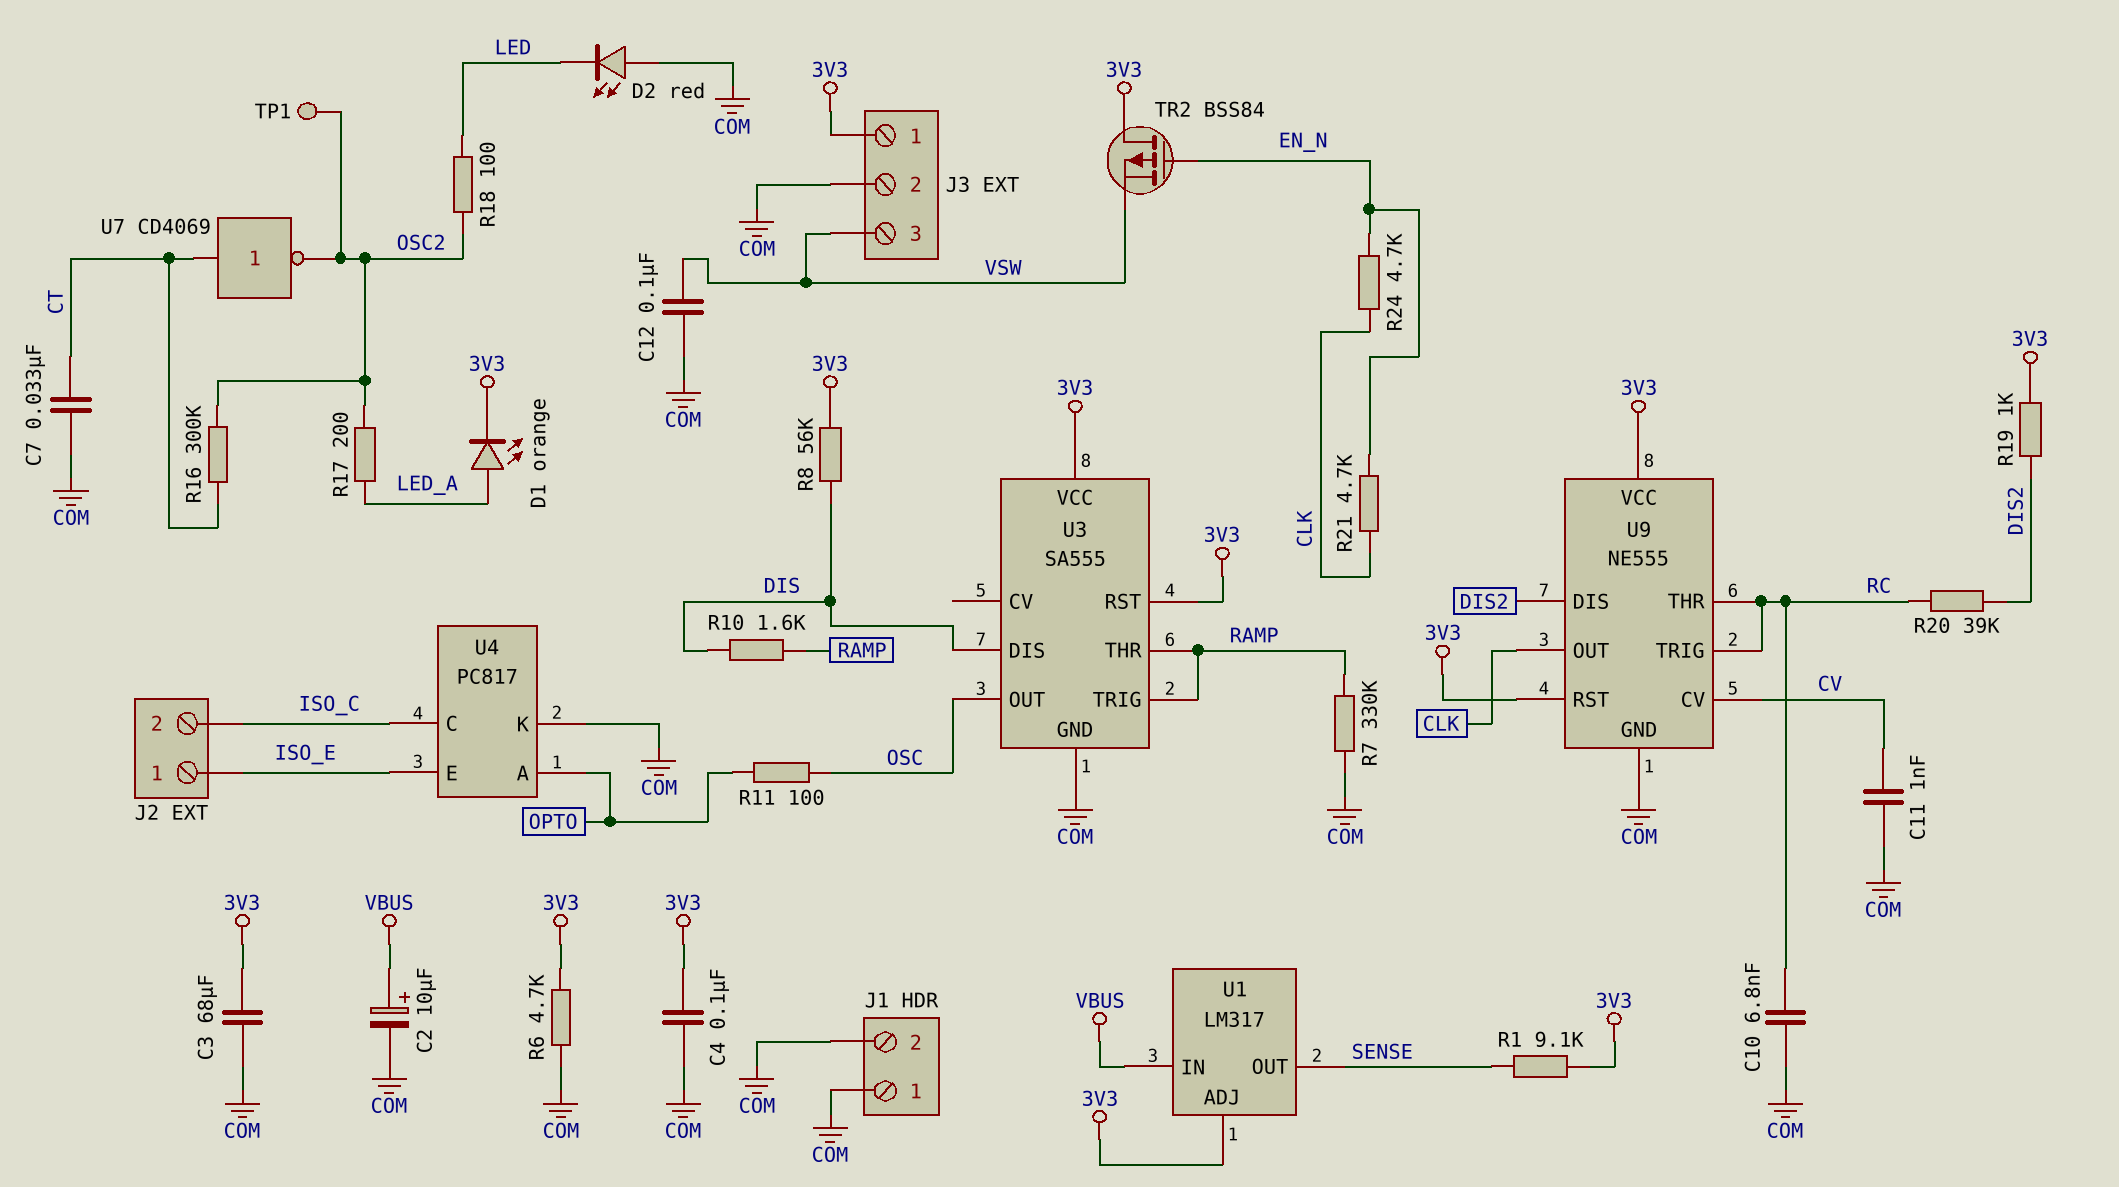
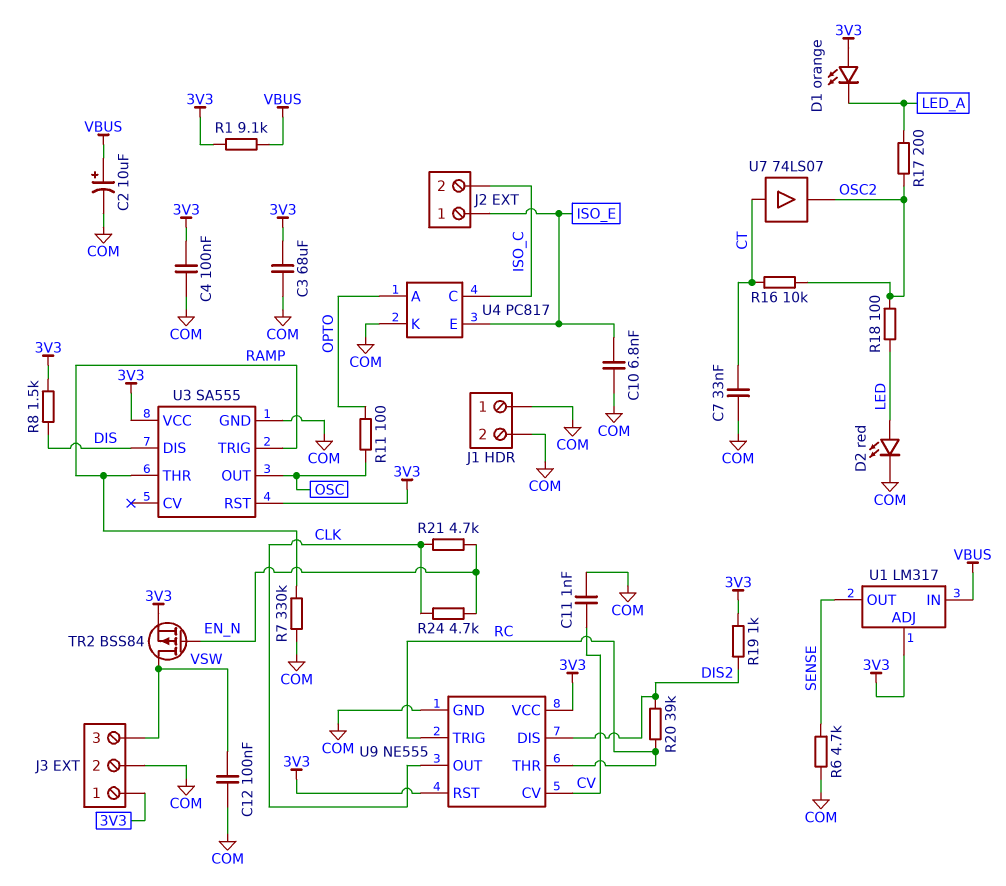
C10: 6.8nF (COM, RC) -> 6.8nF (COM, ISO_E)
D1: LED orange (A LED_A, K 3V3) -> LED orange (A 3V3, K LED_A)
D2: LED red (A COM, K LED) -> LED red (A LED, K COM)
R1: 9.1k (3V3, SENSE) -> 9.1k (3V3, VBUS)
R6: 4.7k (3V3, COM) -> 4.7k (COM, SENSE)
R8: 56k (3V3, DIS) -> 1.5k (3V3, DIS)
R10: 1.6k (DIS, RAMP) -> none
R16: 300k (CT, OSC2) -> 10k (CT, OSC2)
TP1: test point (OSC2) -> none
TR2: PMOS BSS84 (G EN_N, D 3V3, S VSW) -> PMOS BSS84 (G EN_N, D VSW, S 3V3)
U7: NOT CD4069 (in CT, out OSC2) -> buffer 74LS07 (in CT, out OSC2)

